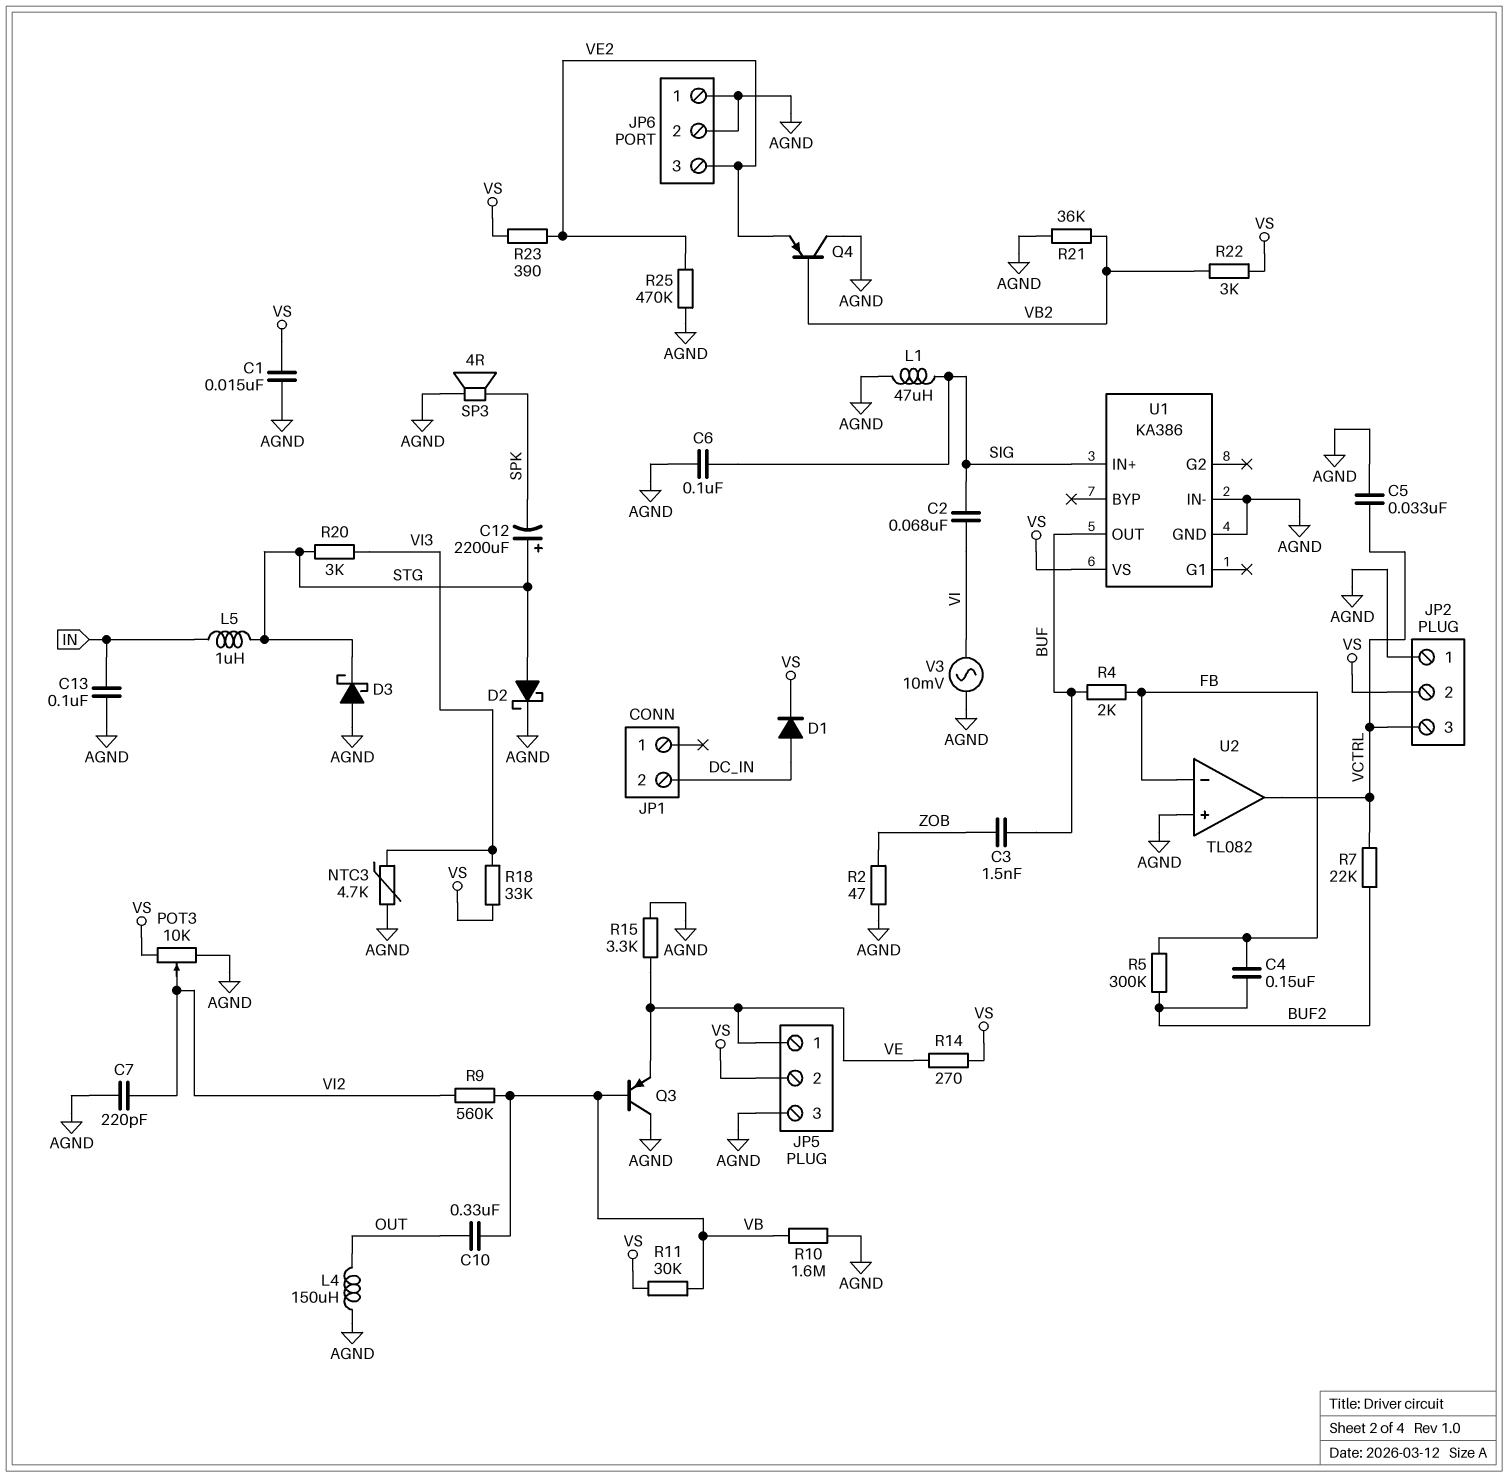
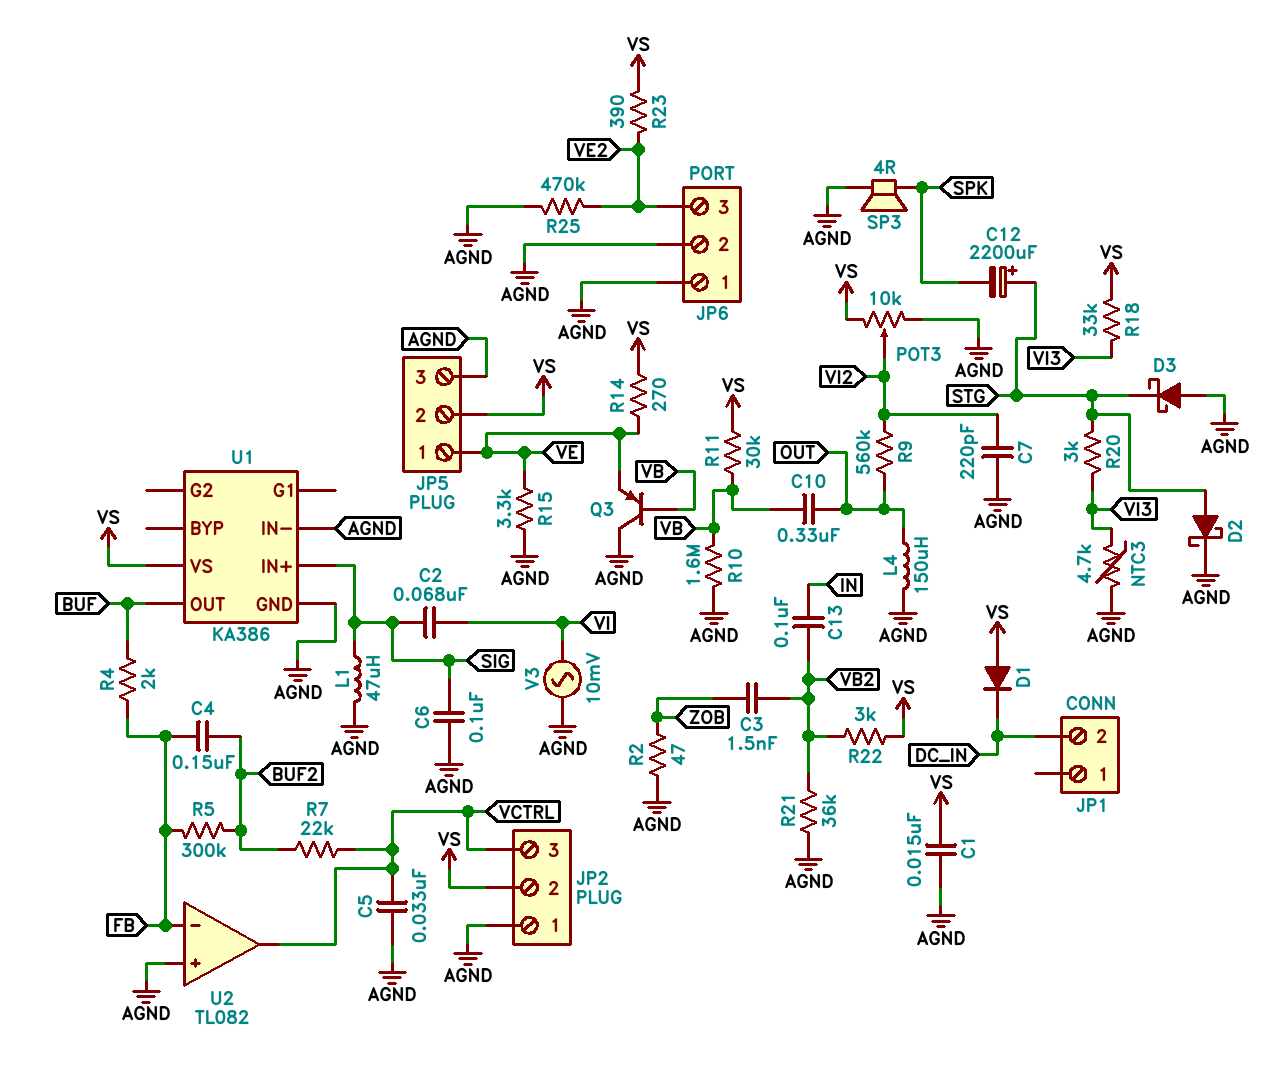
C3: 1.5nF (BUF, ZOB) -> 1.5nF (VB2, ZOB)
C13: 100nF (AGND, IN) -> 100nF (IN, VB2)
D1: diode (A DC_IN, K VS) -> diode (A VS, K DC_IN)
L5: 1uH (IN, STG) -> none
Q4: PNP (B VB2, C AGND, E VE2) -> none
R9: 560k (VB, VI2) -> 560k (OUT, VI2)

